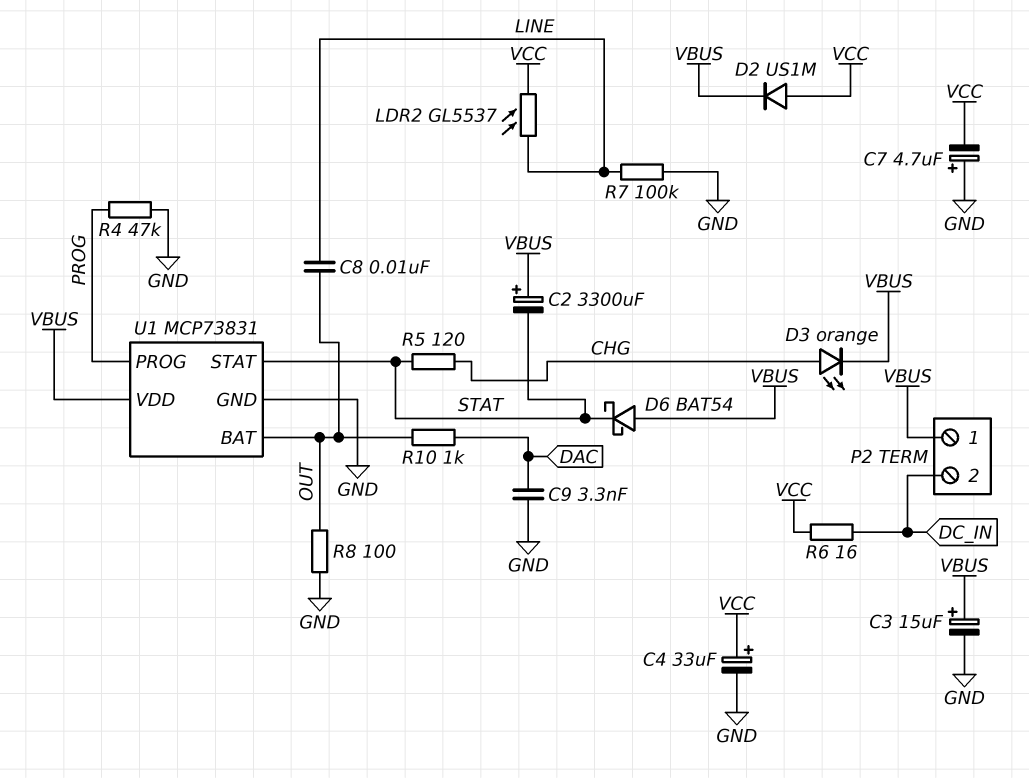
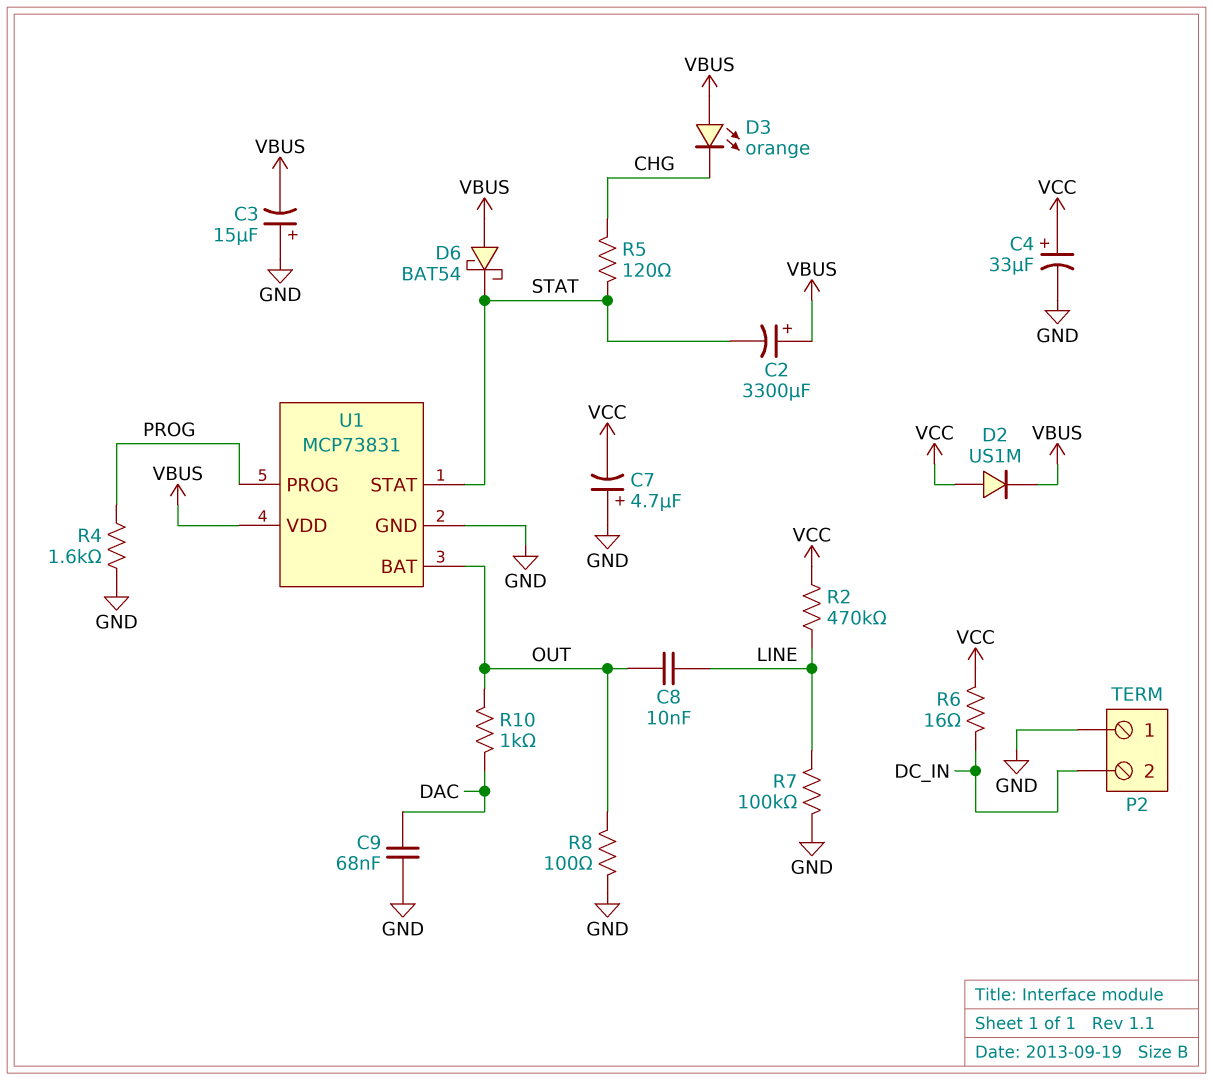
C3: 15uF (plus VBUS, minus GND) -> 15uF (plus GND, minus VBUS)
C9: 3.3nF (DAC, GND) -> 68nF (DAC, GND)
D3: LED orange (A CHG, K VBUS) -> LED orange (A VBUS, K CHG)
LDR2: GL5537 (LINE, VCC) -> none
P2 pin 1: VBUS -> GND
R2: none -> 470k (LINE, VCC)
R4: 47k (GND, PROG) -> 1.6k (GND, PROG)

